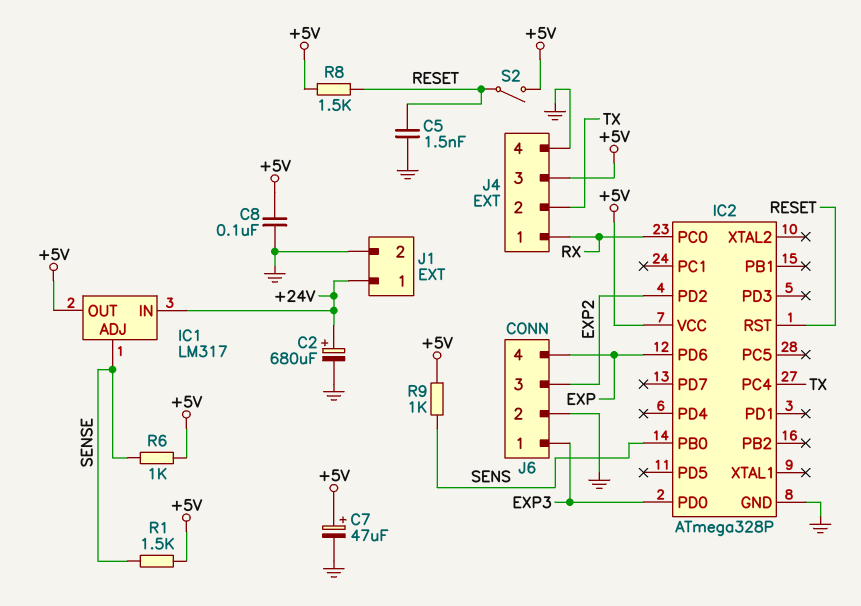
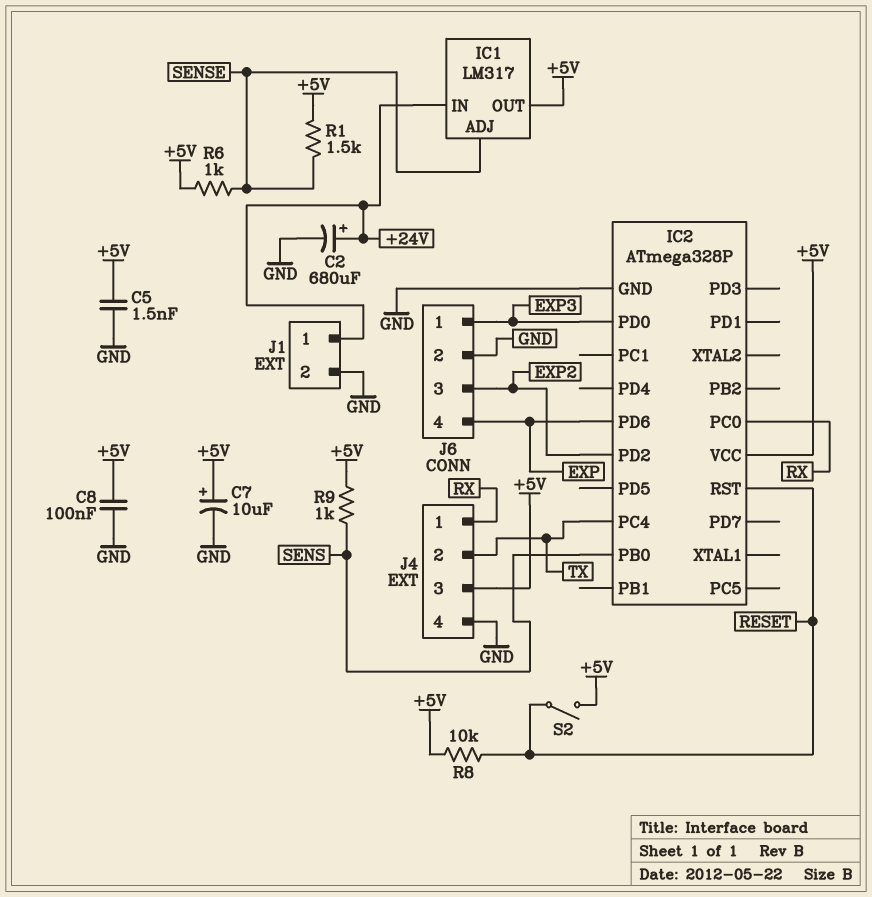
C5: 1.5nF (GND, RESET) -> 1.5nF (+5V, GND)
C7: 47uF (plus +5V, minus GND) -> 10uF (plus +5V, minus GND)
R8: 1.5k (+5V, RESET) -> 10k (+5V, RESET)

